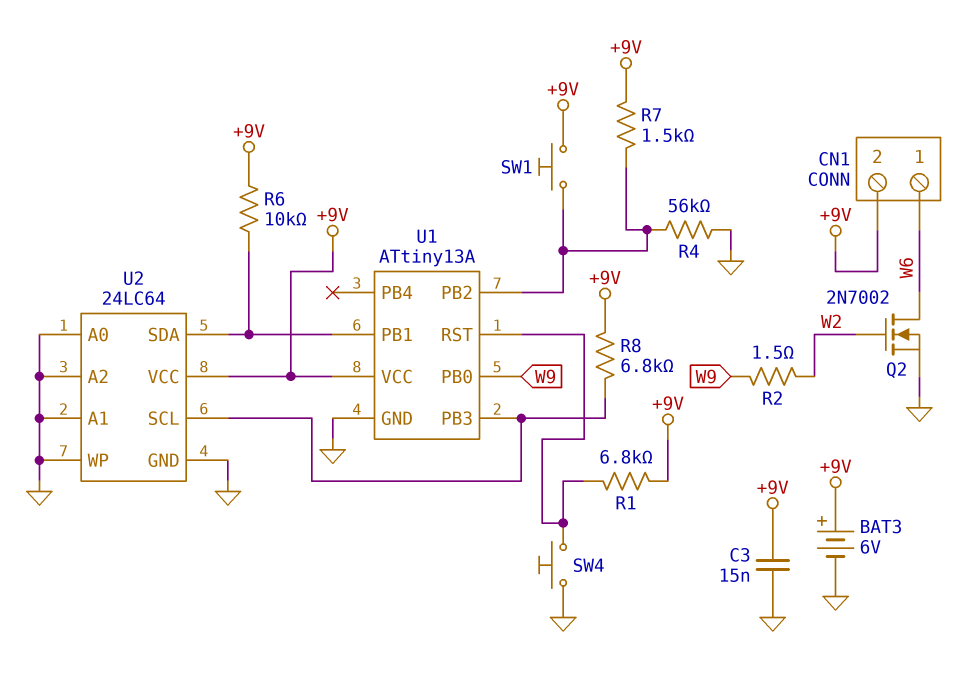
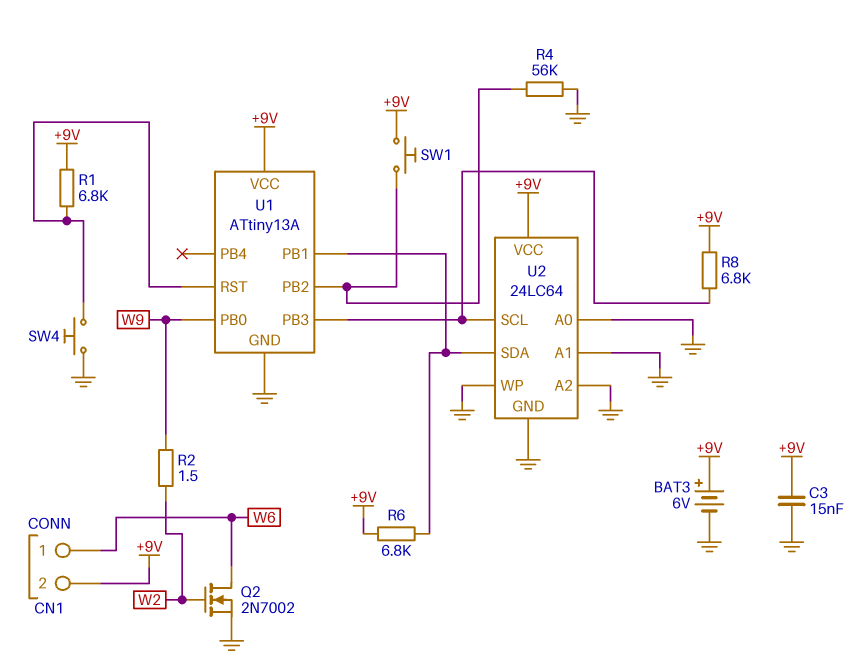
R6: 10k (+9V, U1/PB1) -> 6.8k (+9V, U1/PB1)
R7: 1.5k (+9V, U1/PB2) -> none

